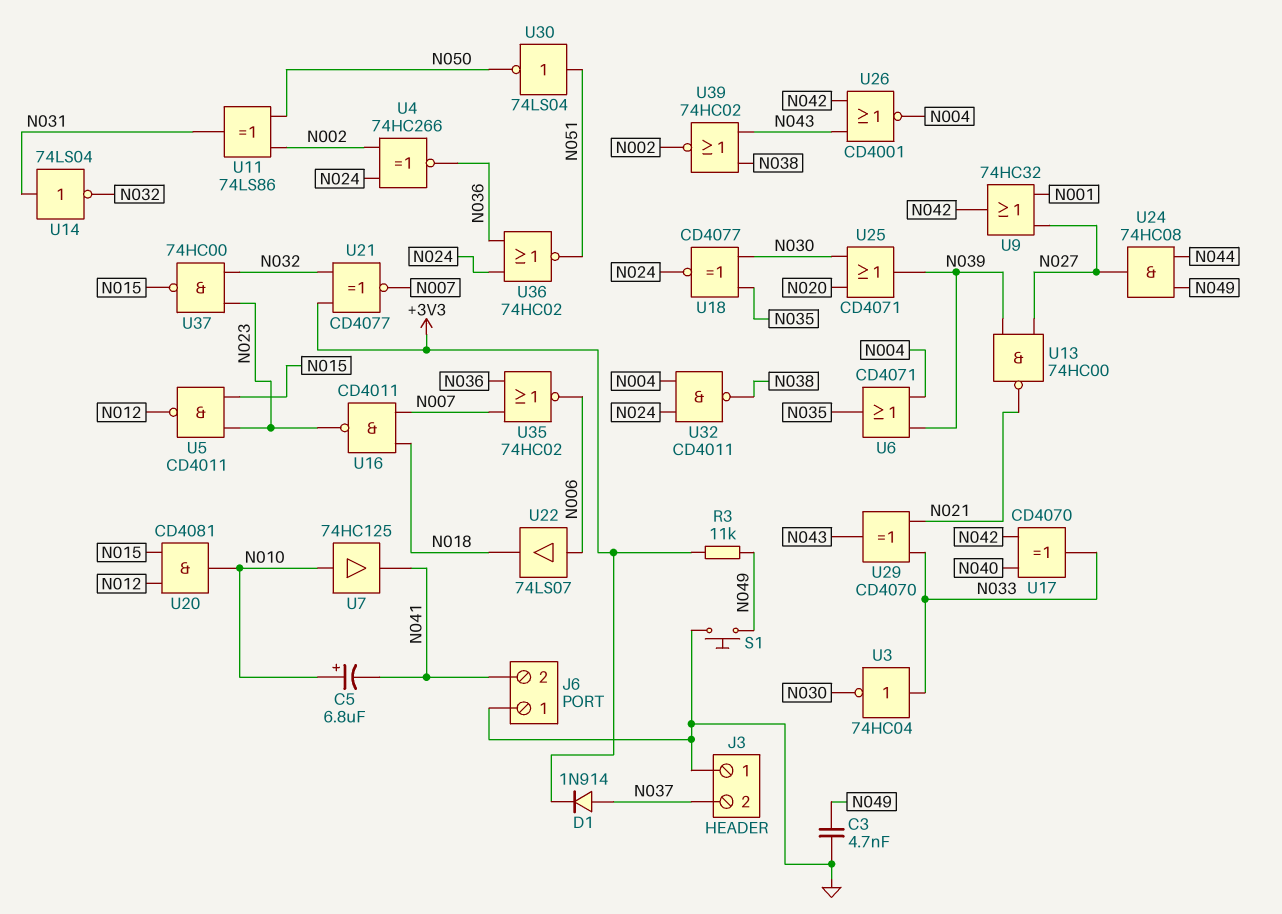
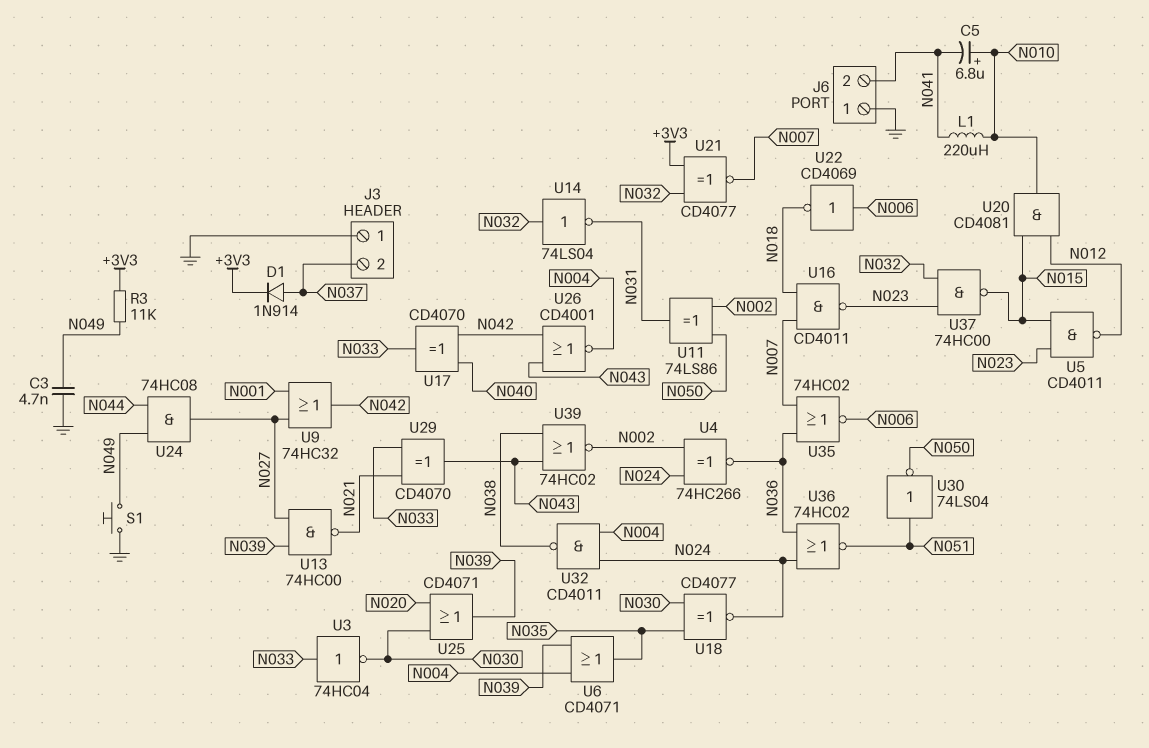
L1: none -> 220uH (N010, N041)
U7: buffer 74HC125 (in N010, out N041) -> none
U14: NOT 74LS04 (in N031, out N032) -> NOT 74LS04 (in N032, out N031)
U22: buffer 74LS07 (in N006, out N018) -> NOT CD4069 (in N006, out N018)

